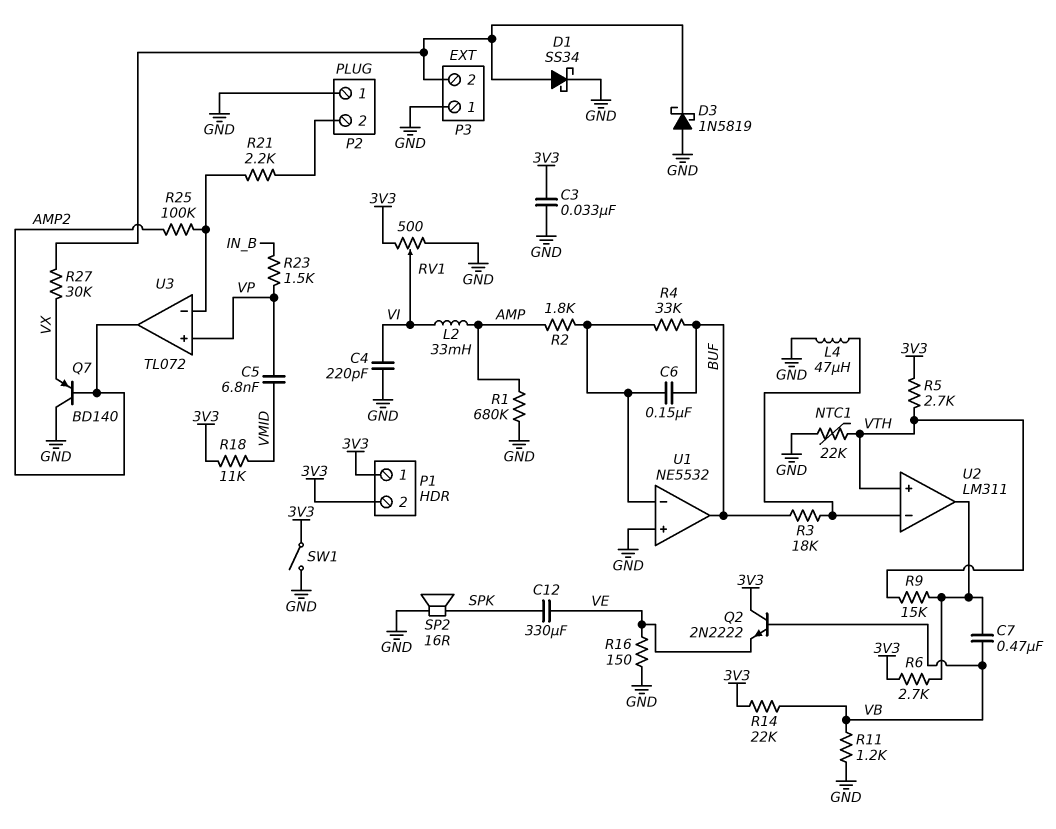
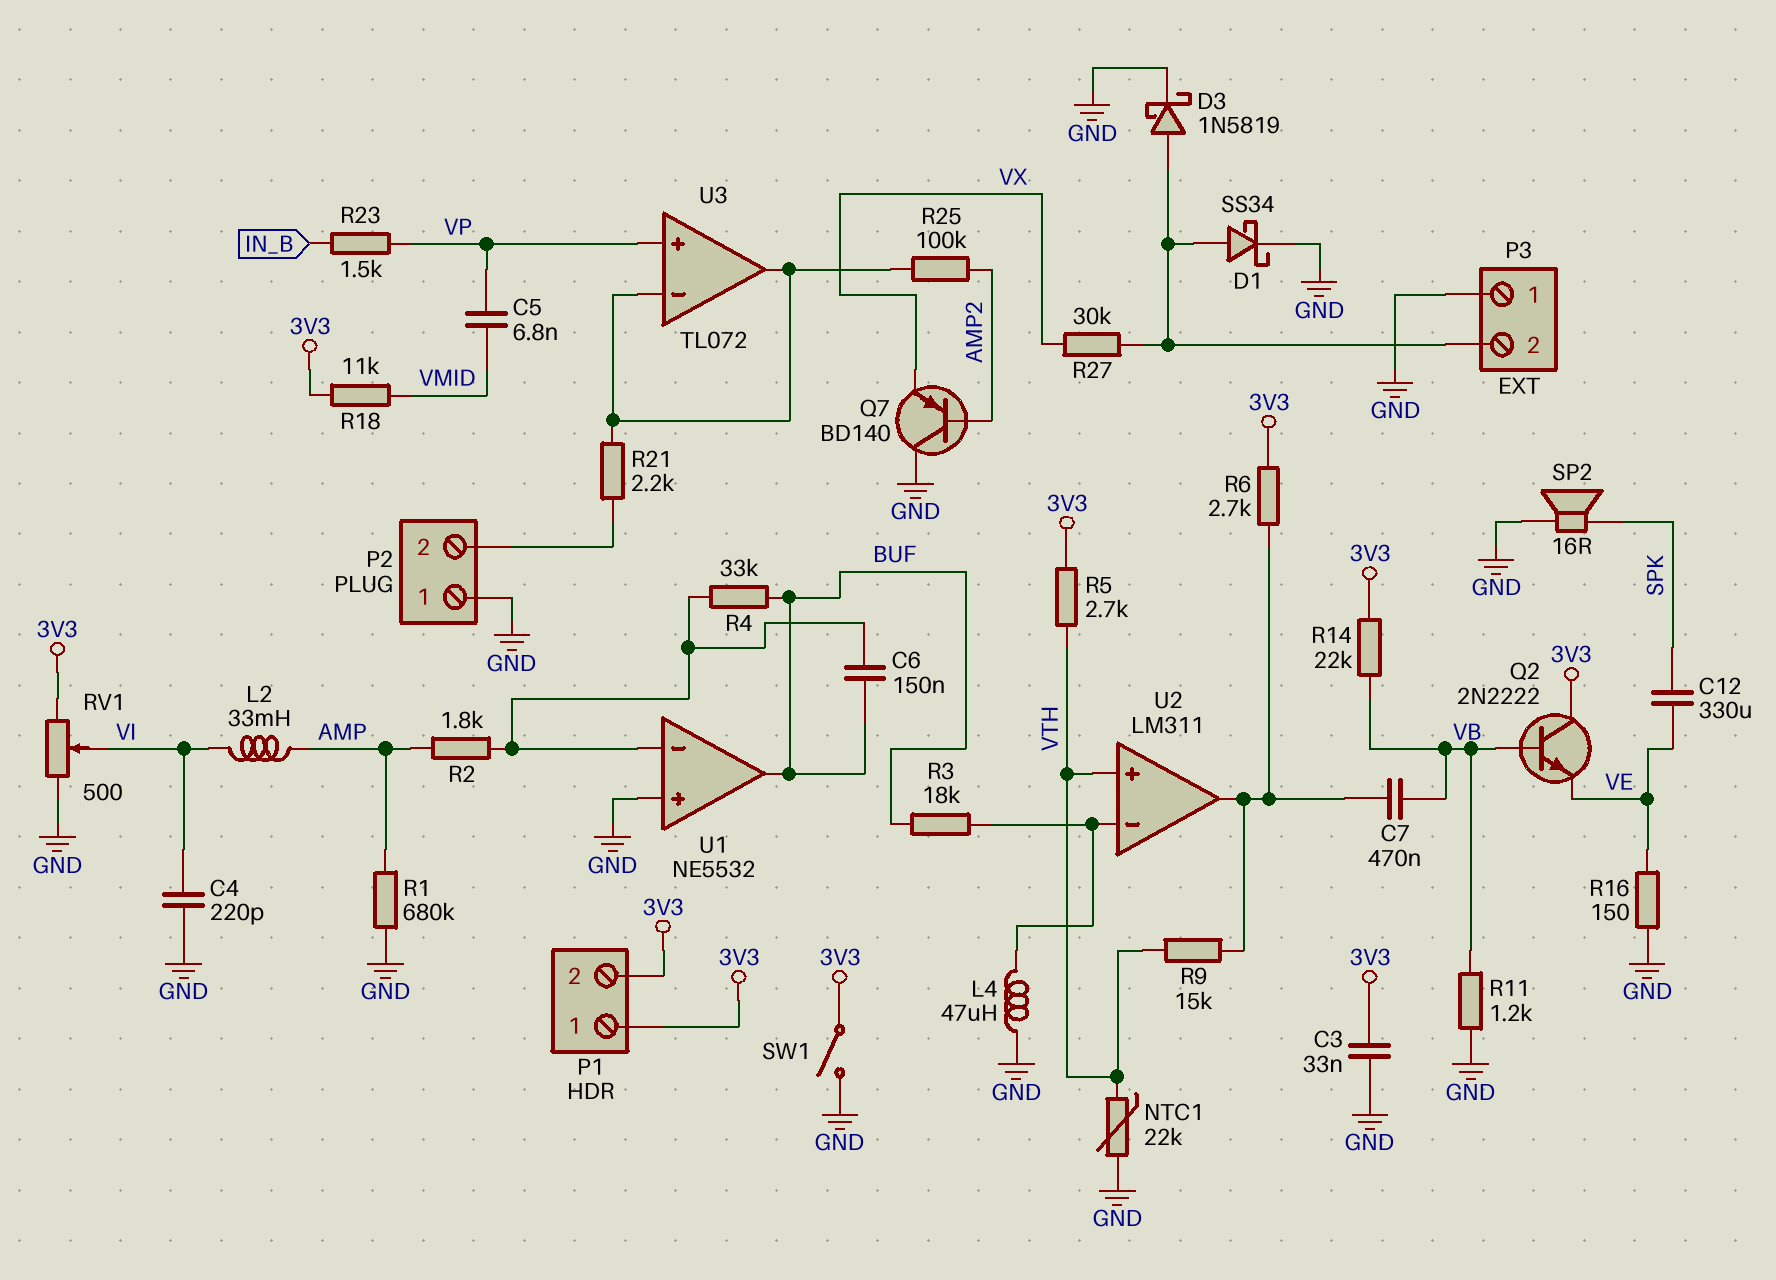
D3: schottky 1N5819 (A GND, K P3/2) -> schottky 1N5819 (A P3/2, K GND)
U3 pin out: AMP2 -> U3/in-

